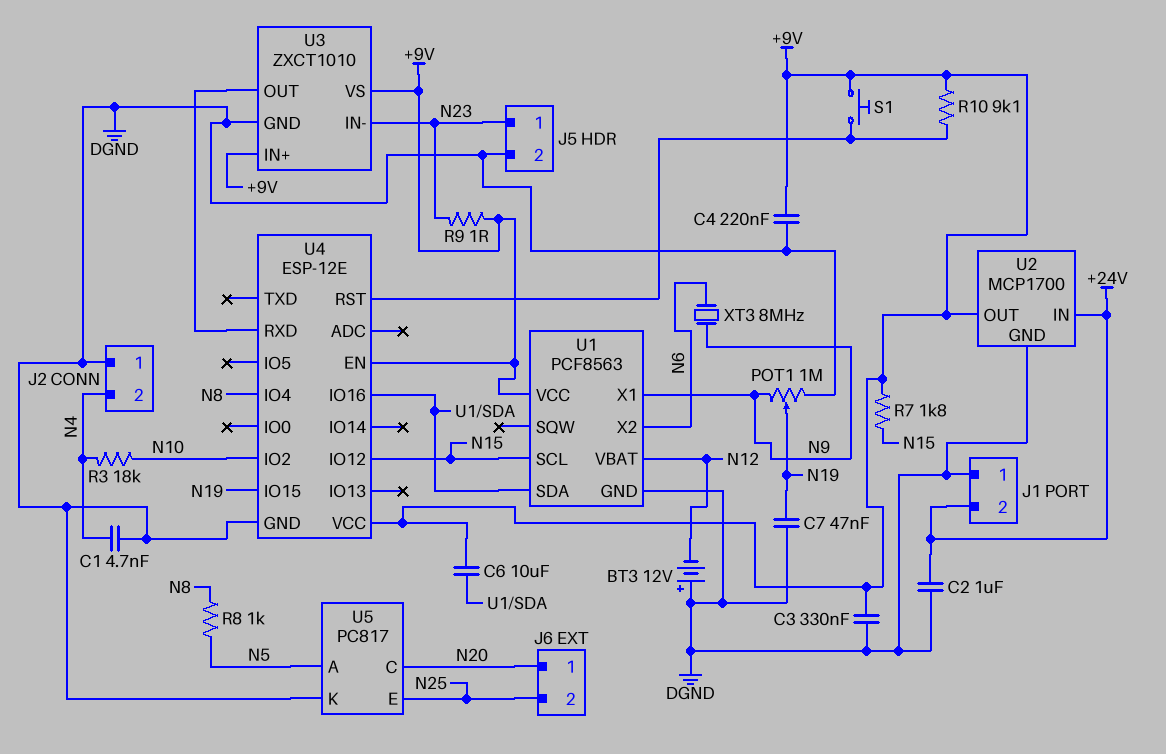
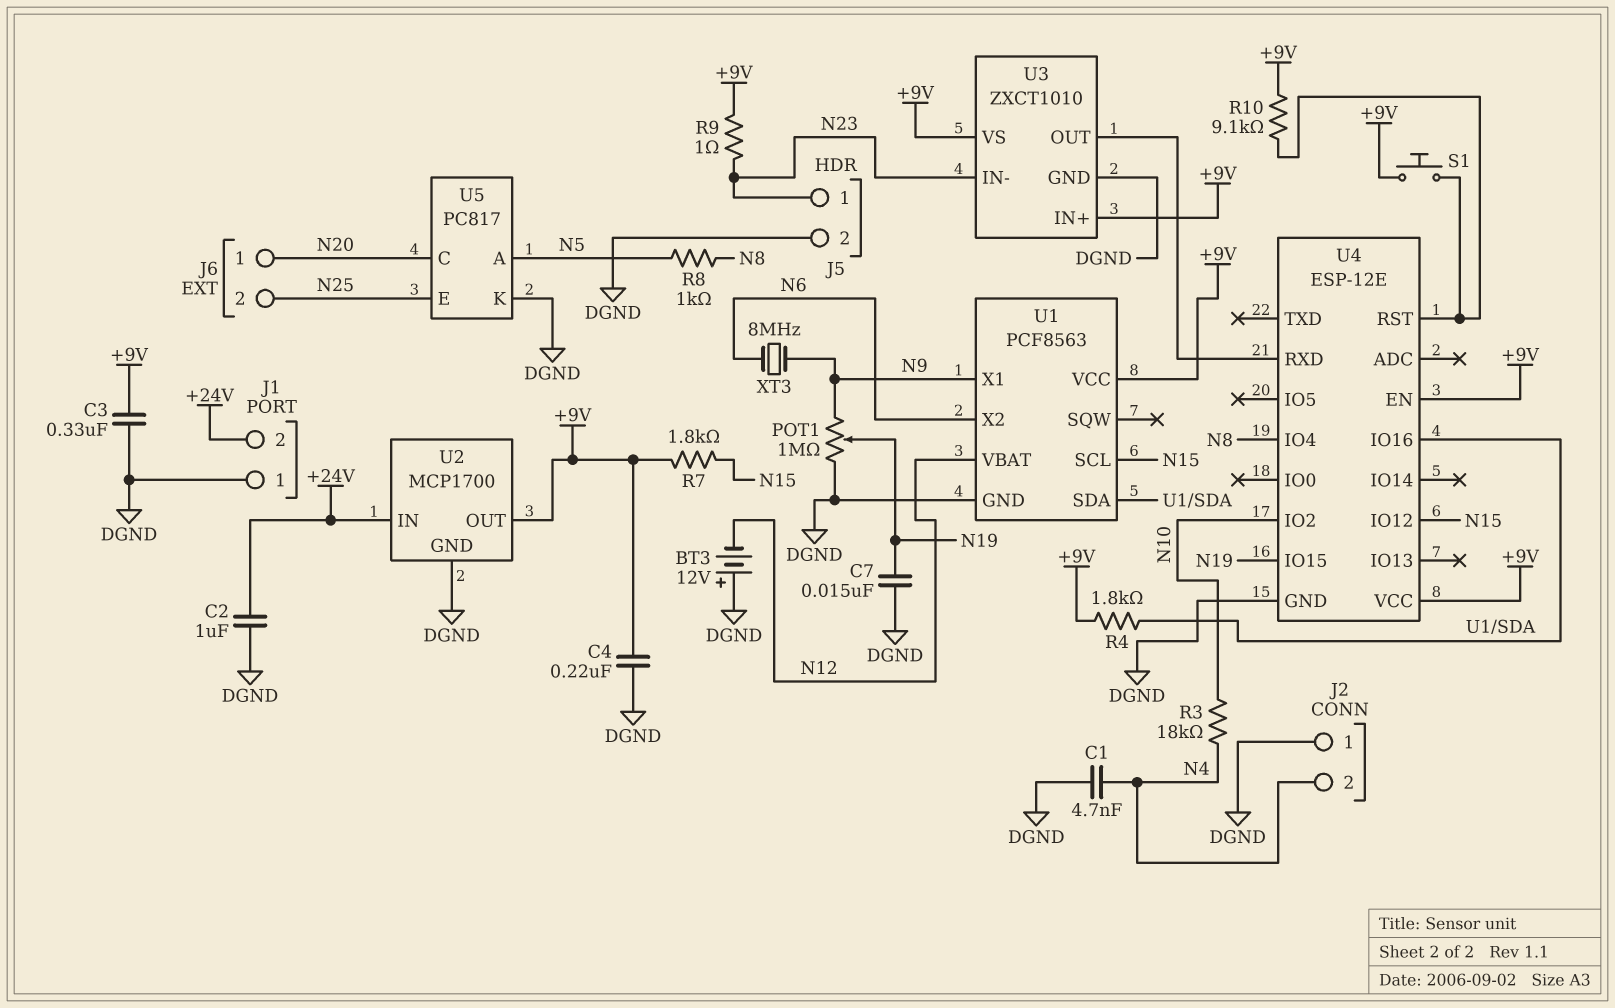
C6: 10uF (+9V, U1/SDA) -> none
C7: 47nF (DGND, N19) -> 15nF (DGND, N19)
R4: none -> 1.8k (+9V, U1/SDA)

